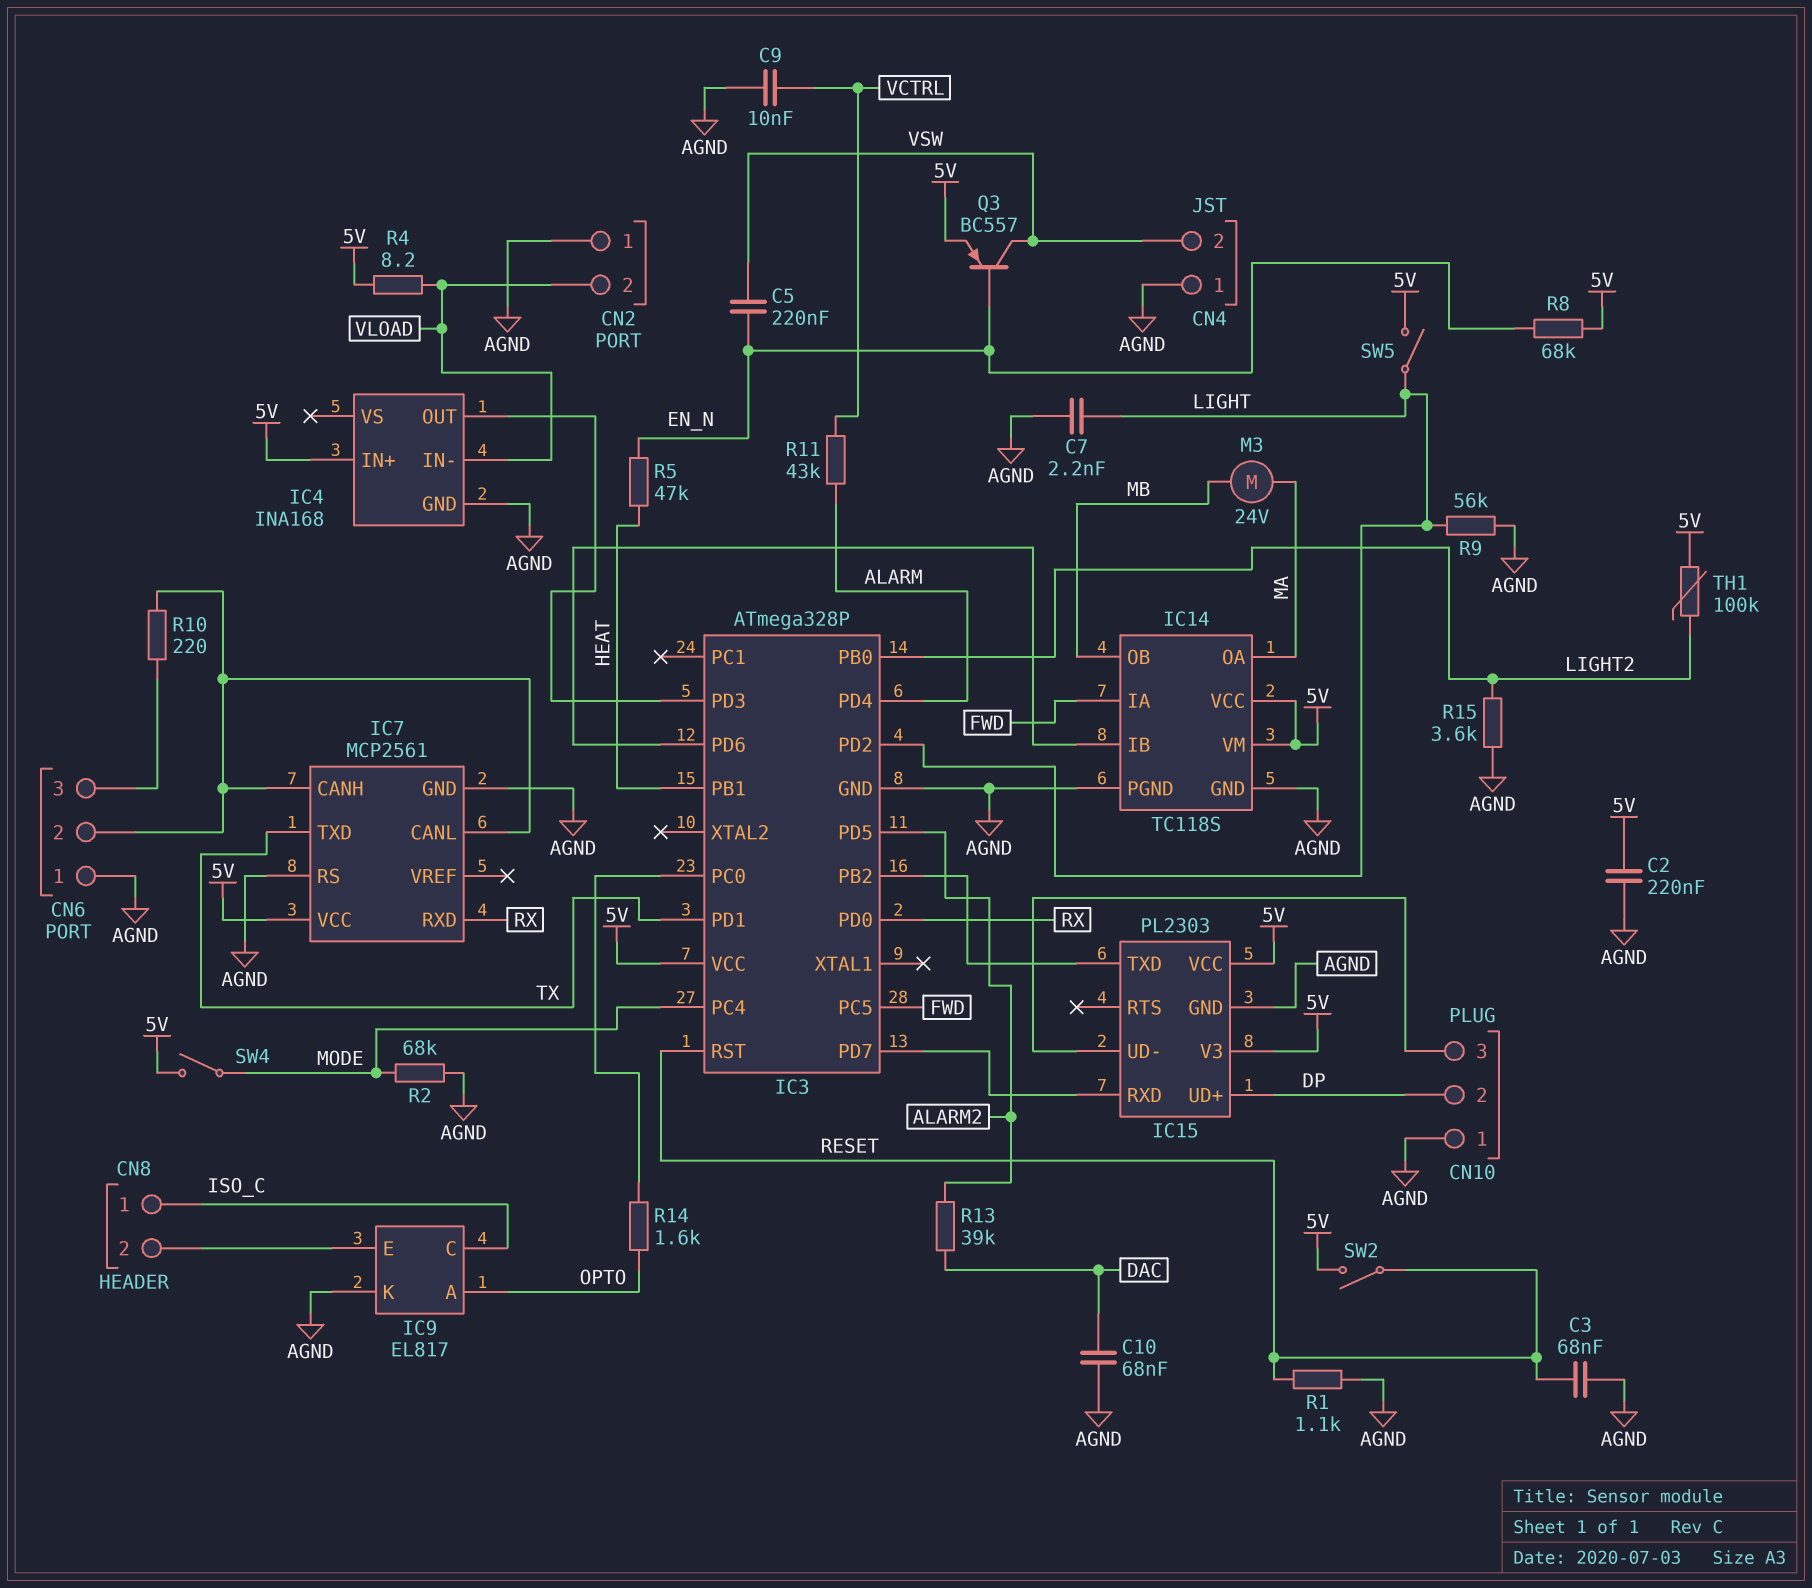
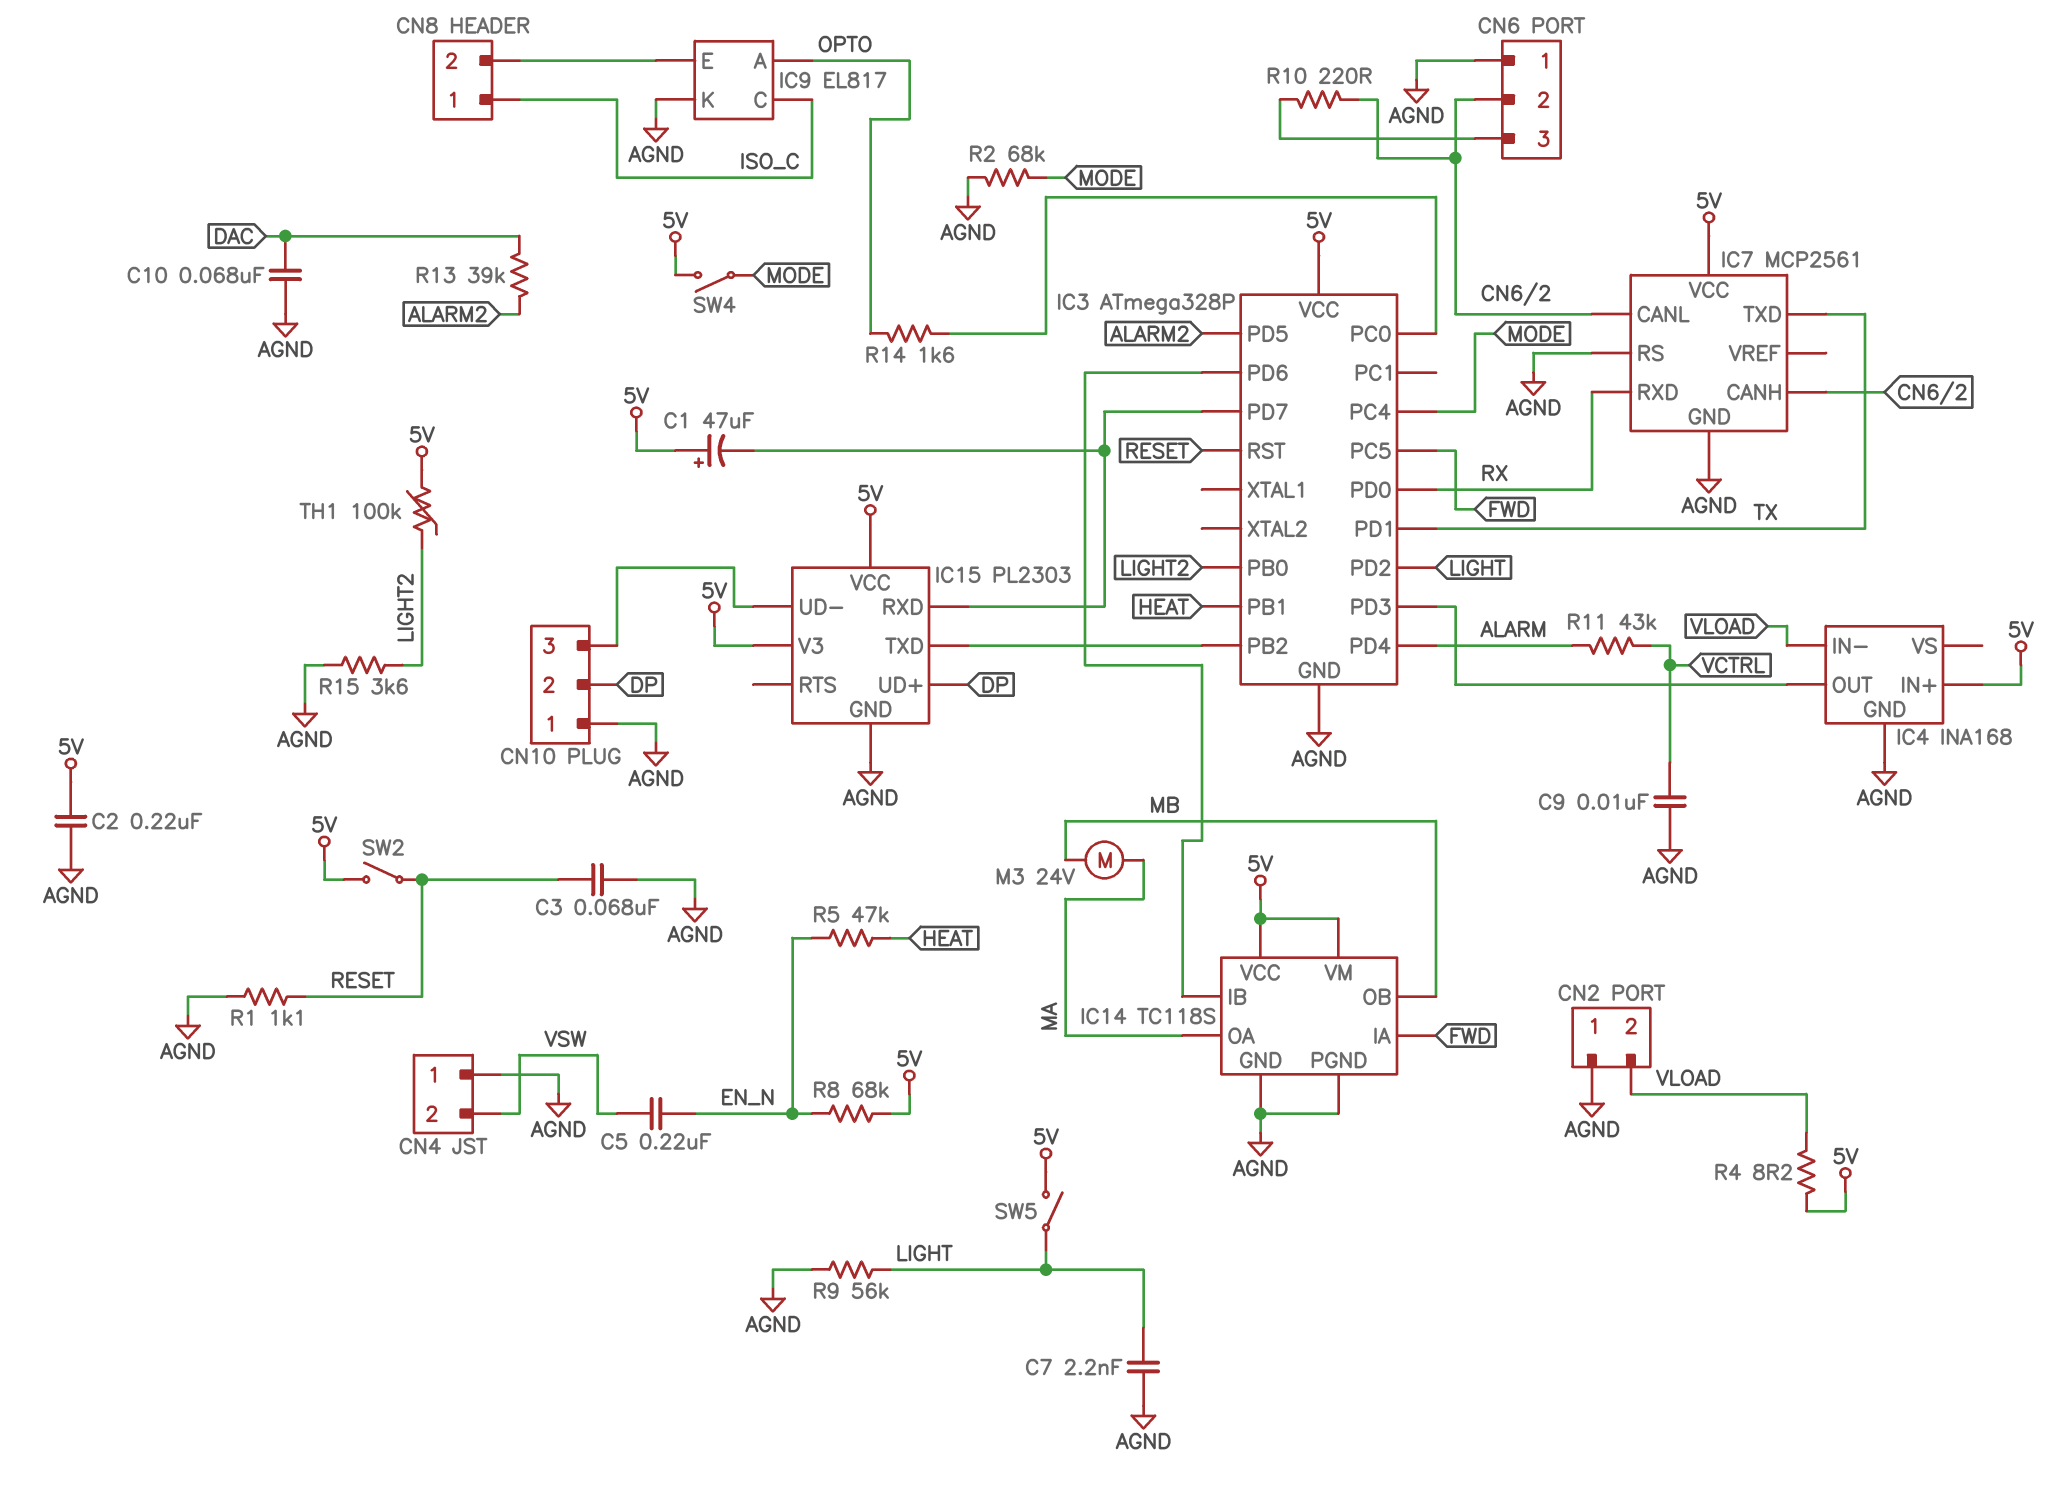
C1: none -> 47uF (plus 5V, minus IC3/PD7)
Q3: PNP BC557 (B EN_N, C VSW, E 5V) -> none

